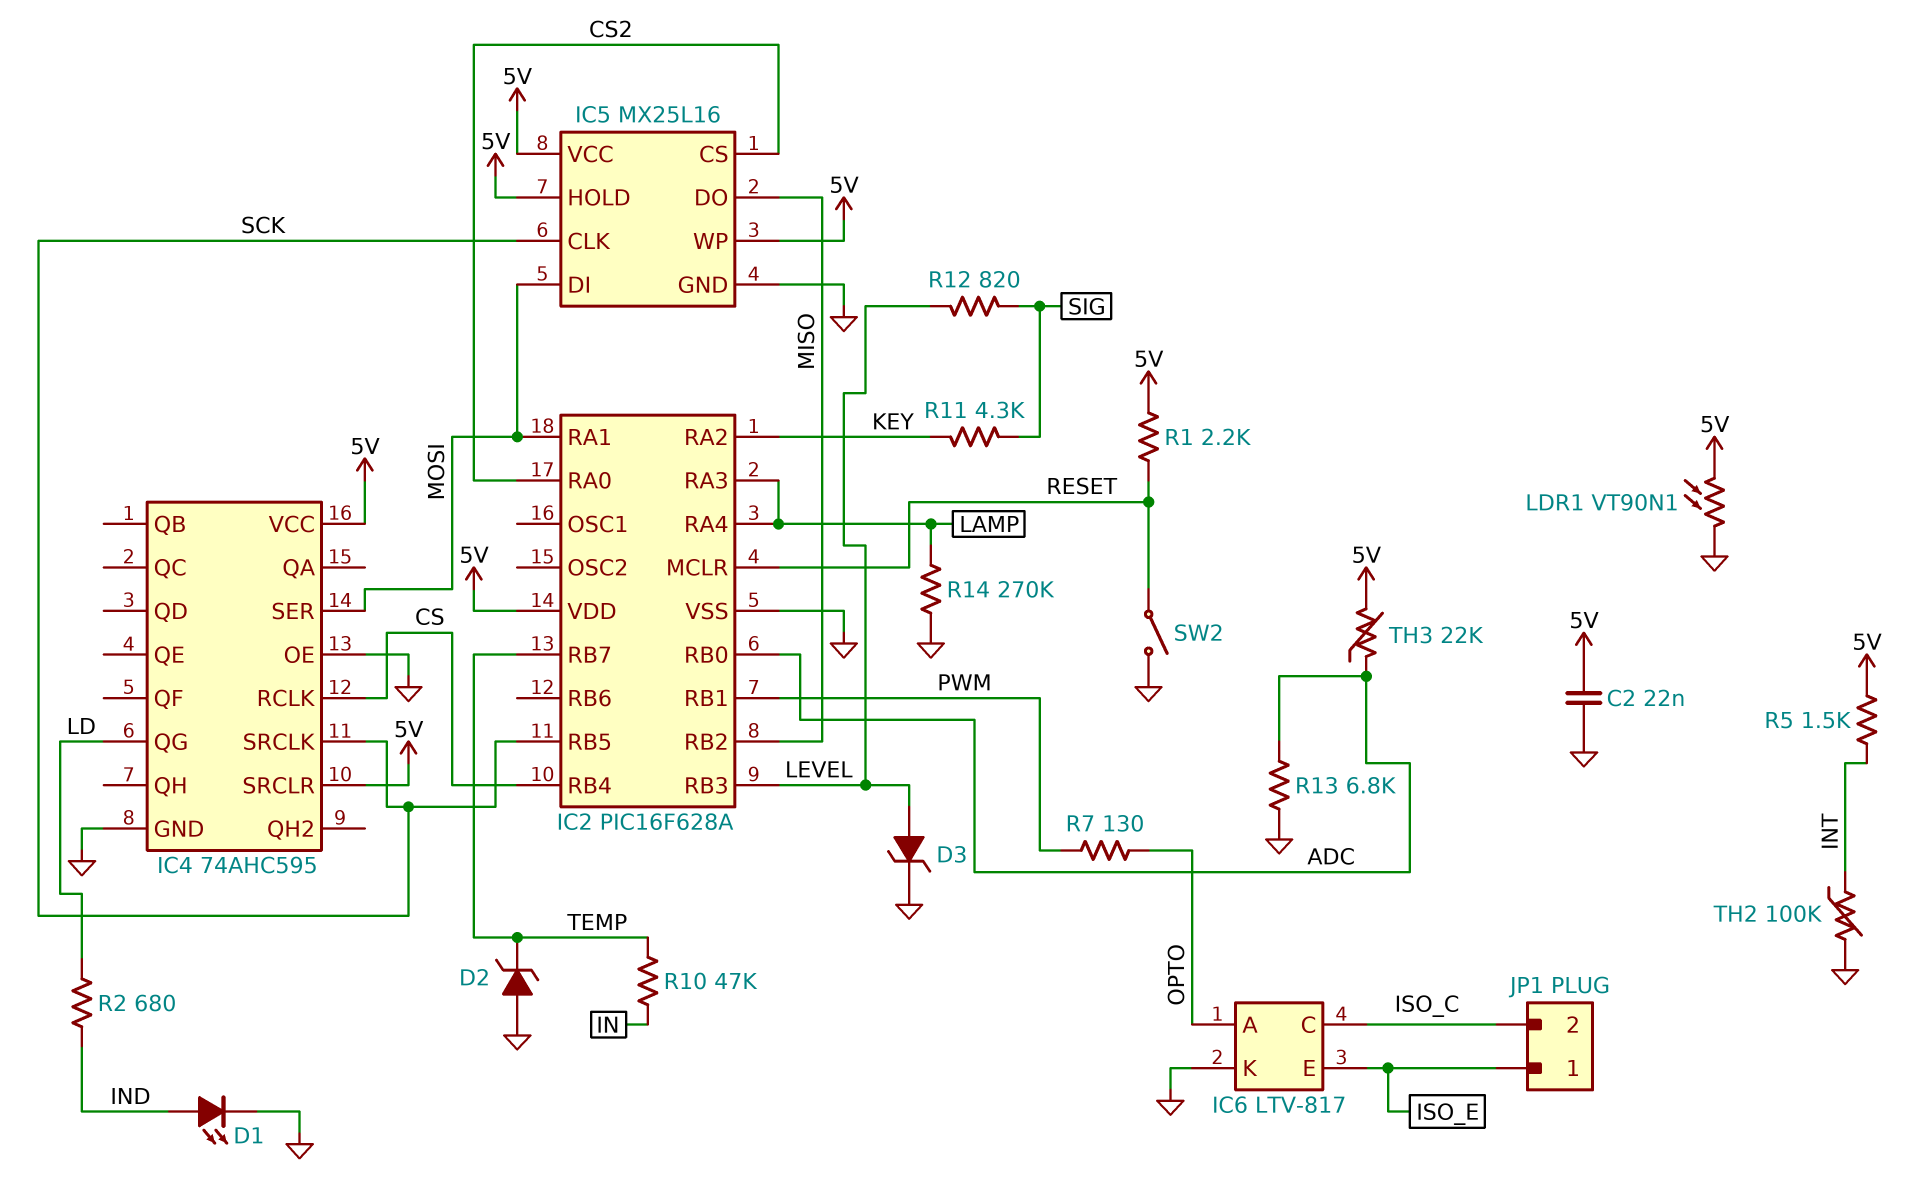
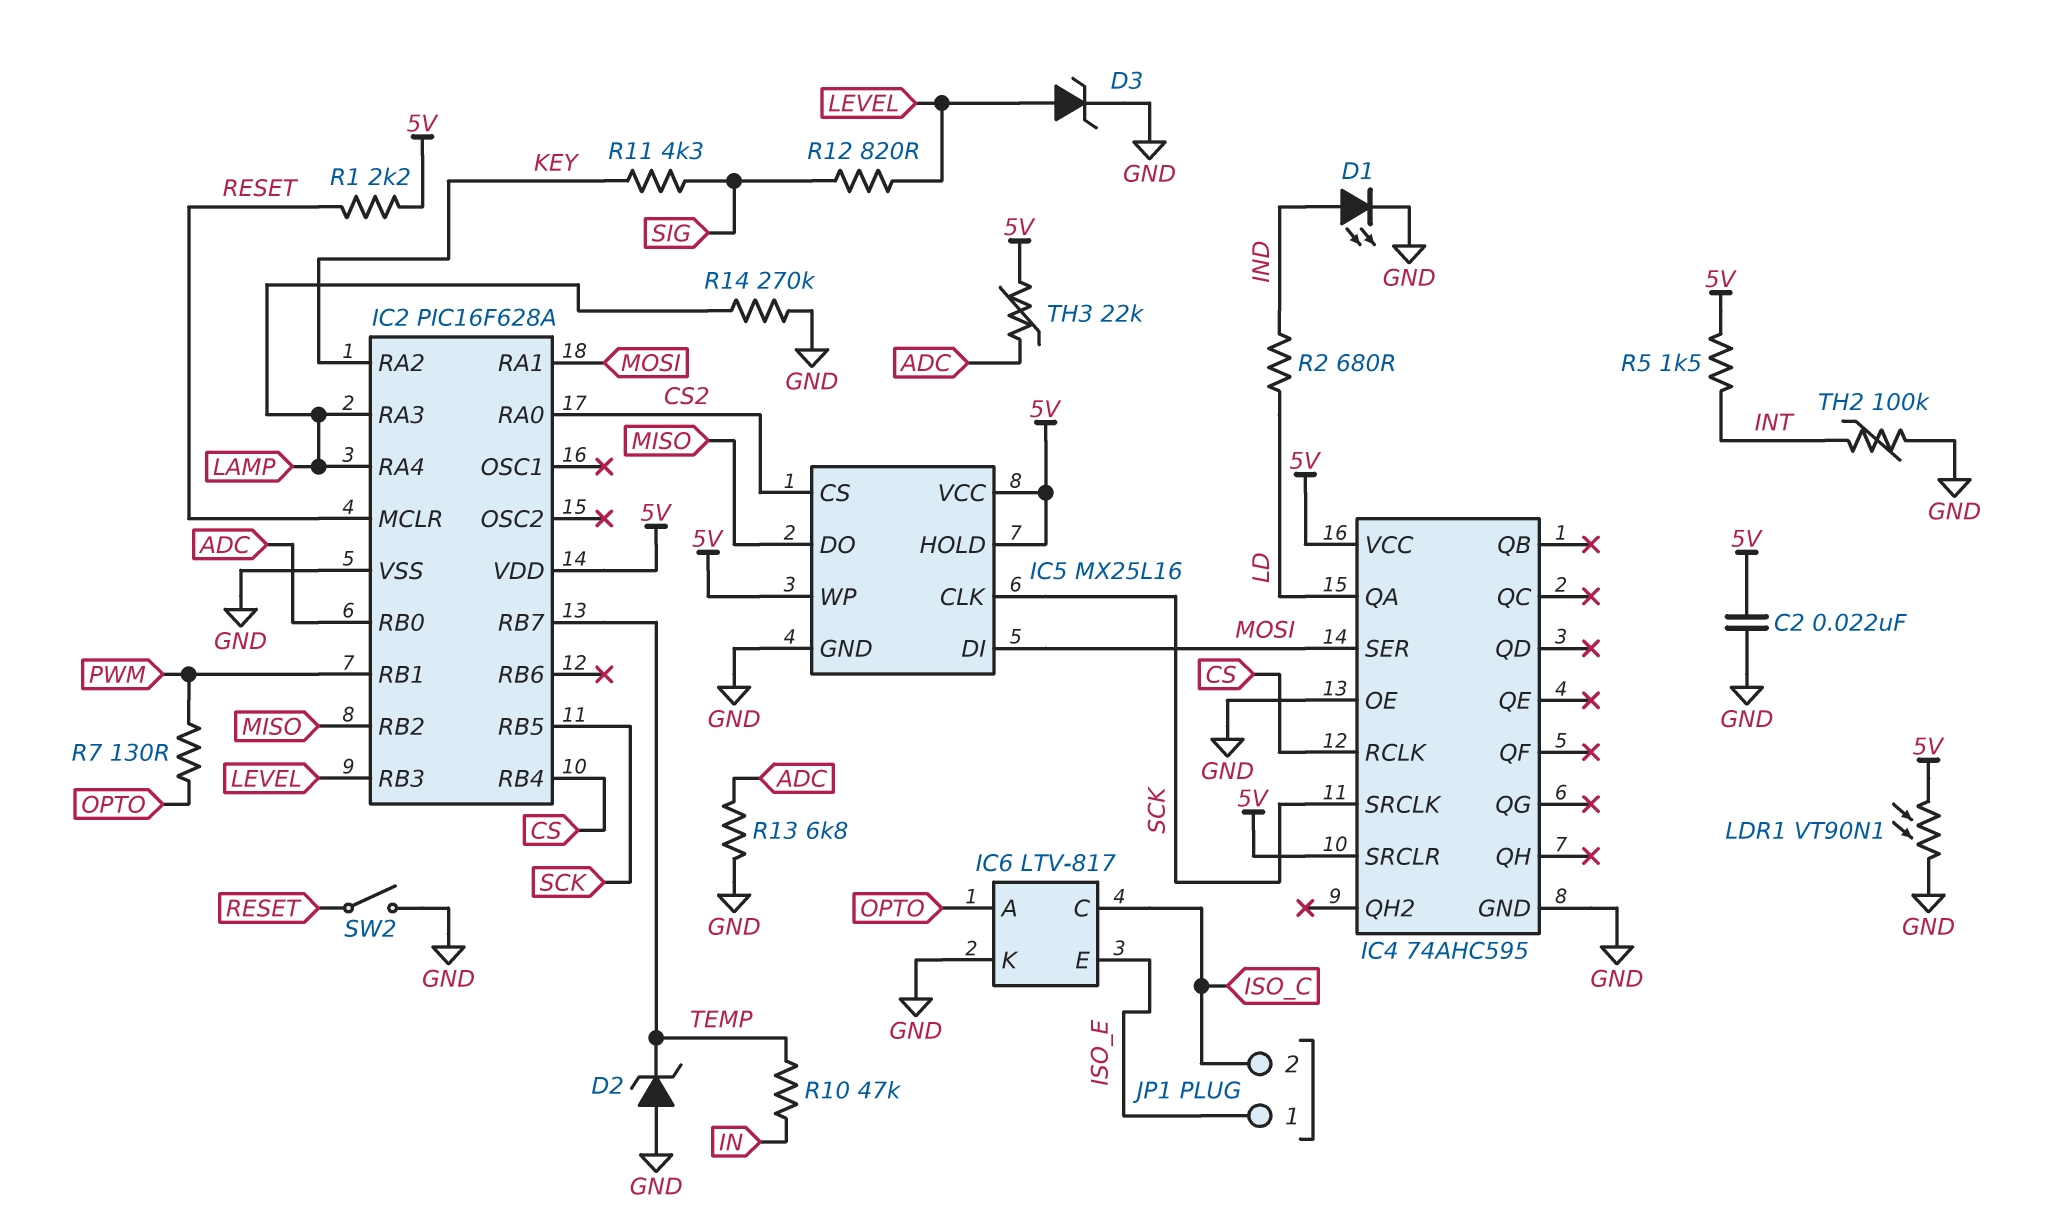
IC4 pin QA: none -> LD
IC4 pin QG: LD -> none

